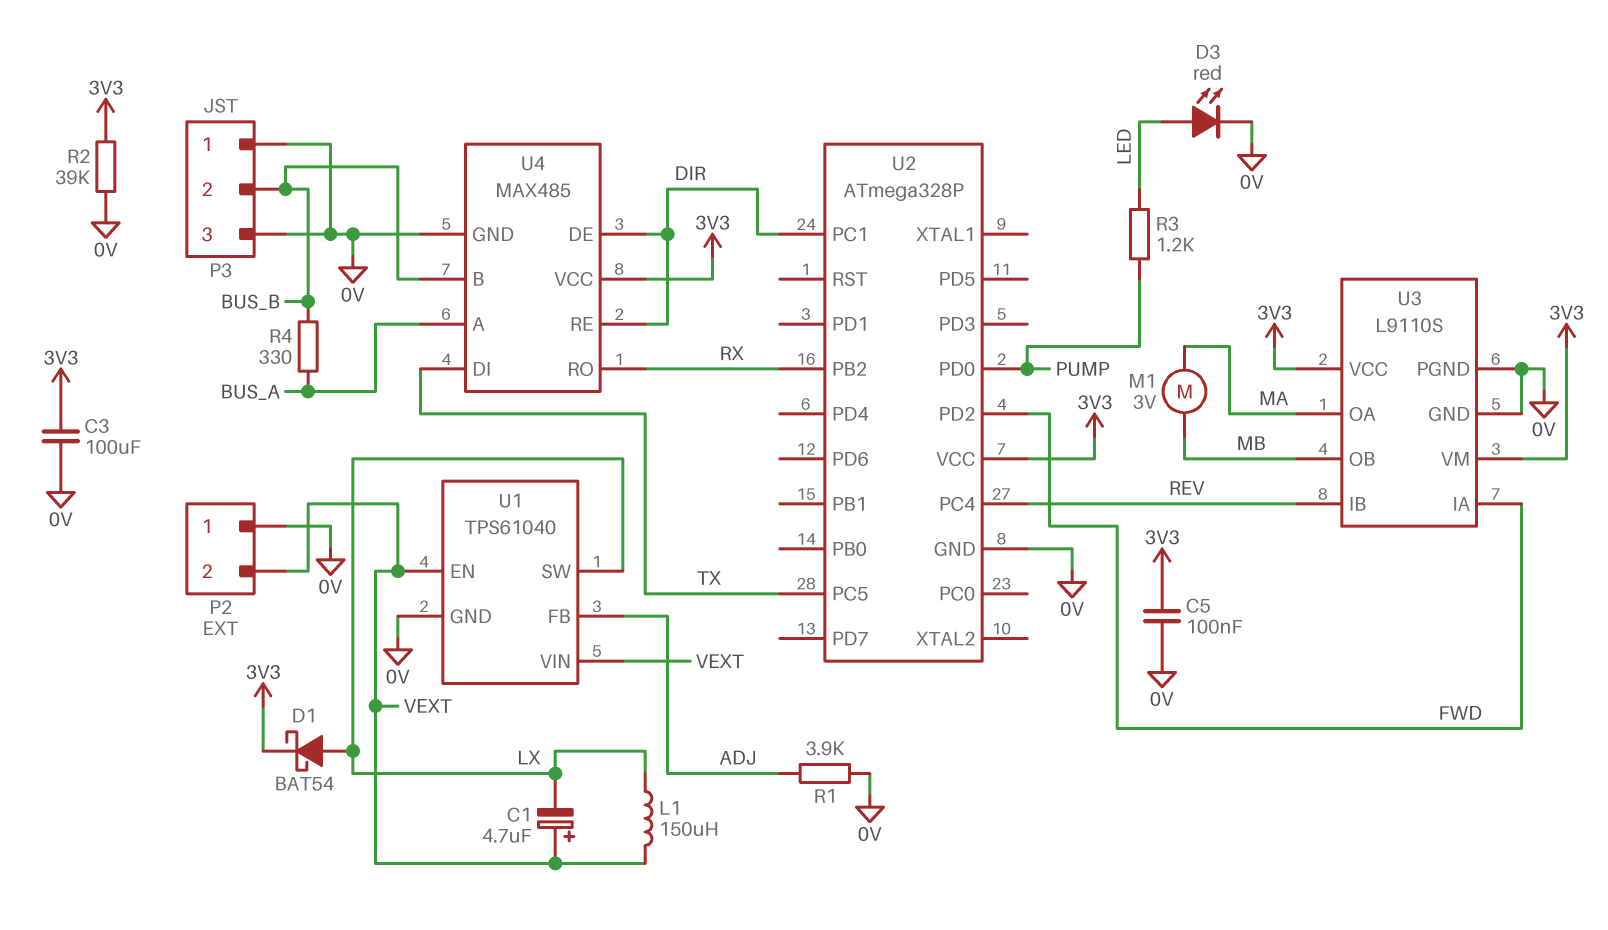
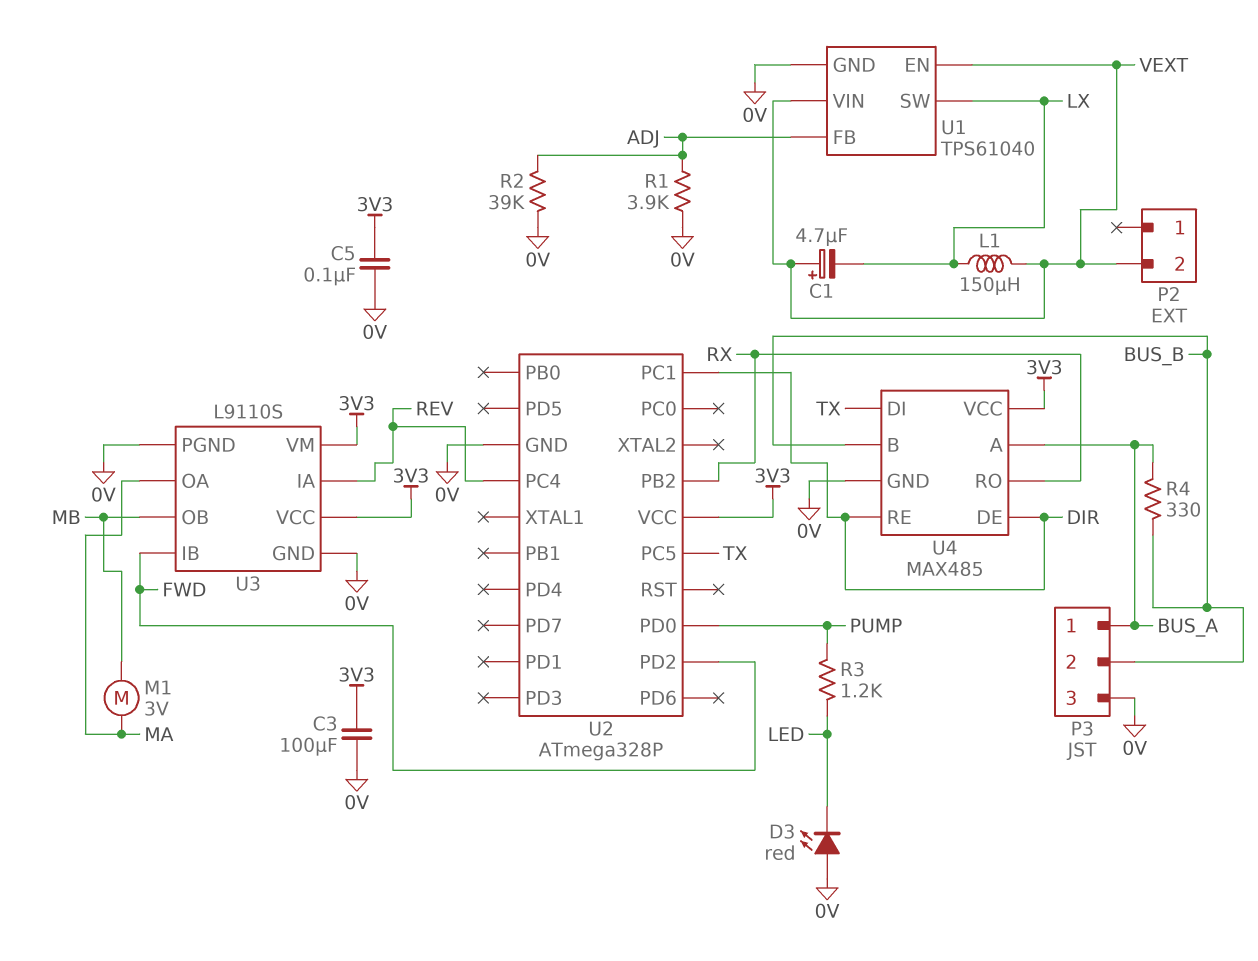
D1: schottky BAT54 (A LX, K 3V3) -> none
D3: LED red (A LED, K 0V) -> LED red (A 0V, K LED)
P2 pin 1: 0V -> none
P3 pin 1: 0V -> BUS_A
R2: 39k (0V, 3V3) -> 39k (0V, ADJ)
U3 pin IA: FWD -> REV
U3 pin IB: REV -> FWD

